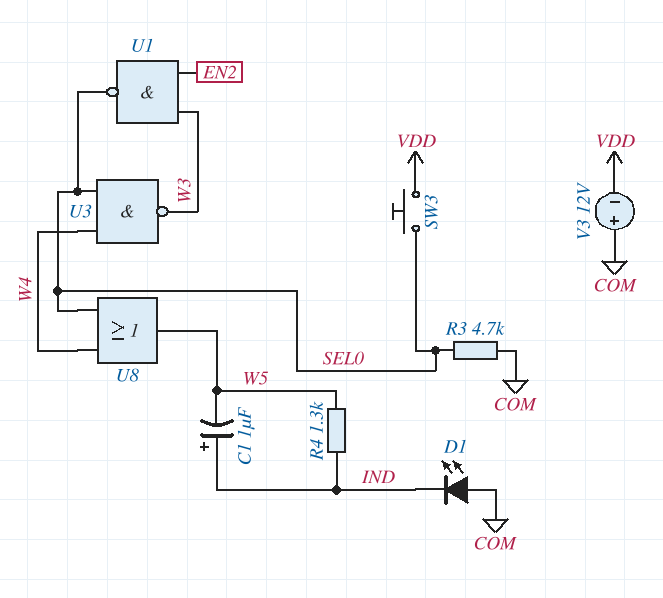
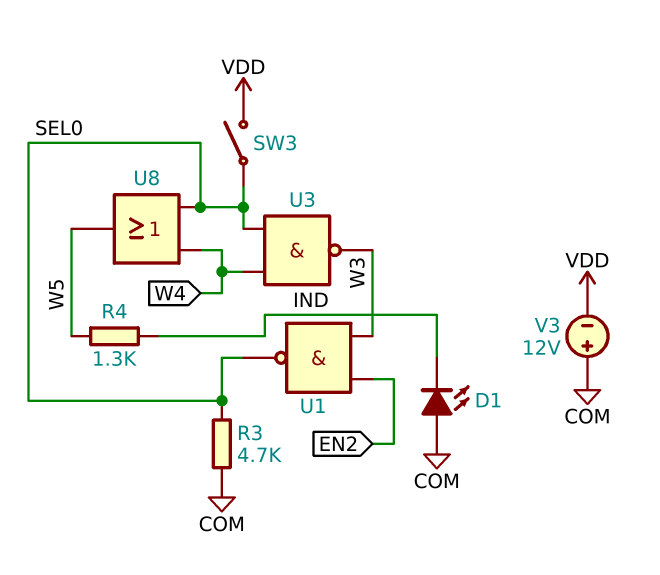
C1: 1uF (plus IND, minus W5) -> none
SW3: button (SEL0, VDD) -> switch (SEL0, VDD)

